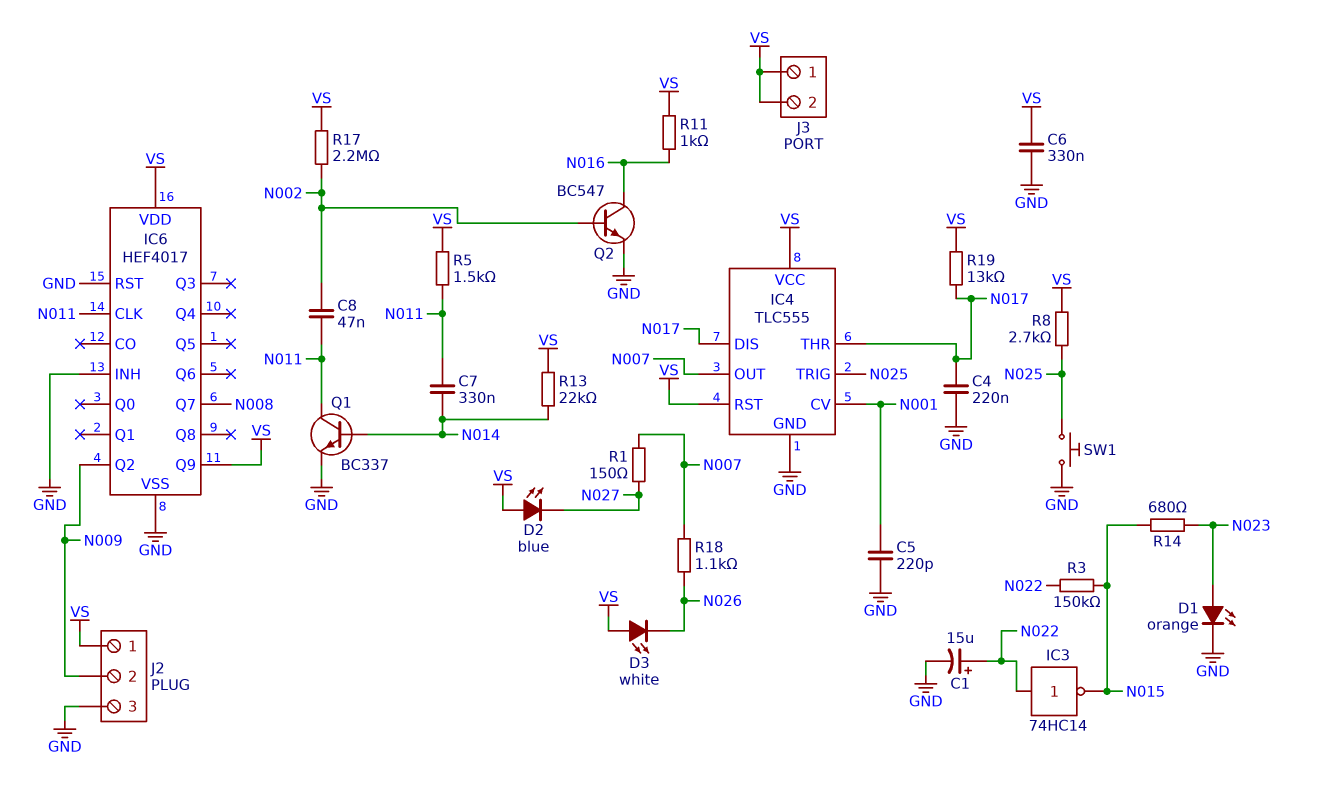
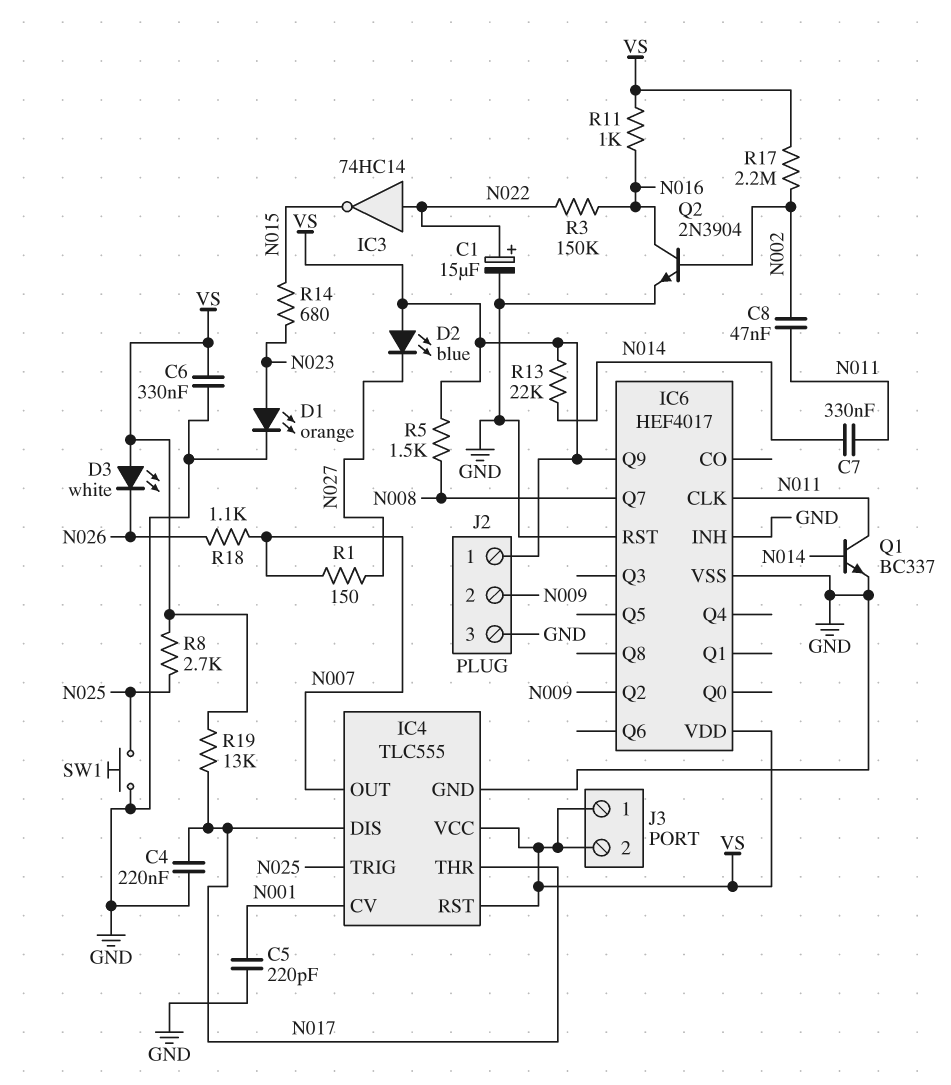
Q2: NPN BC547 (B N002, C N016, E GND) -> NPN 2N3904 (B N002, C N016, E GND)
R3: 150k (N015, N022) -> 150k (N016, N022)
R5: 1.5k (N011, VS) -> 1.5k (N008, VS)

